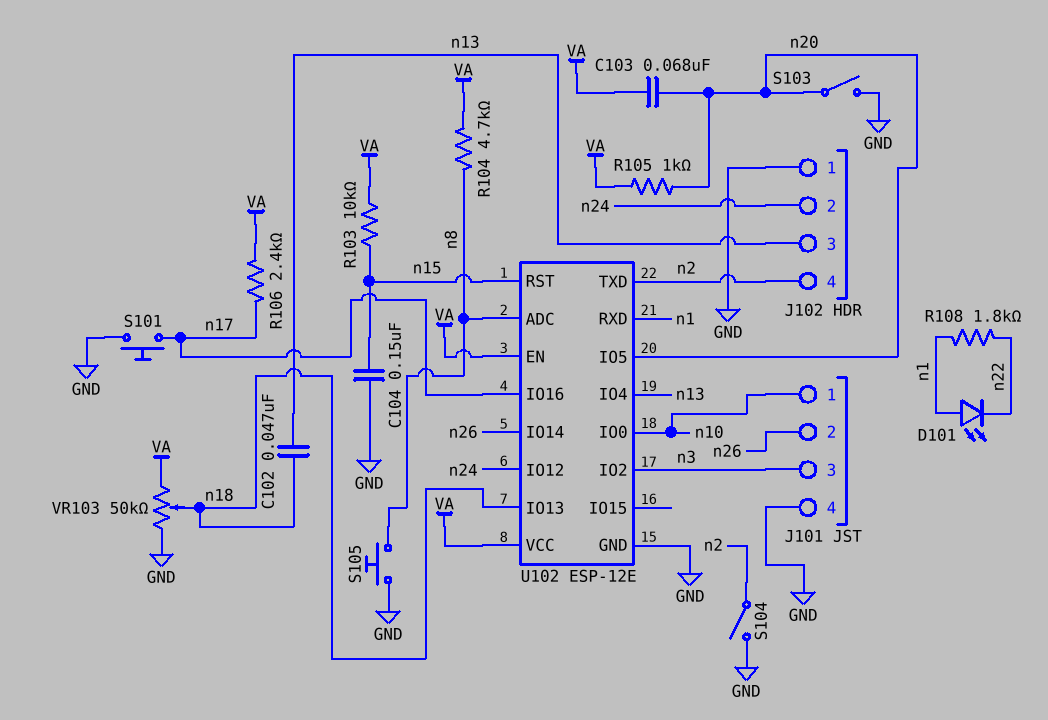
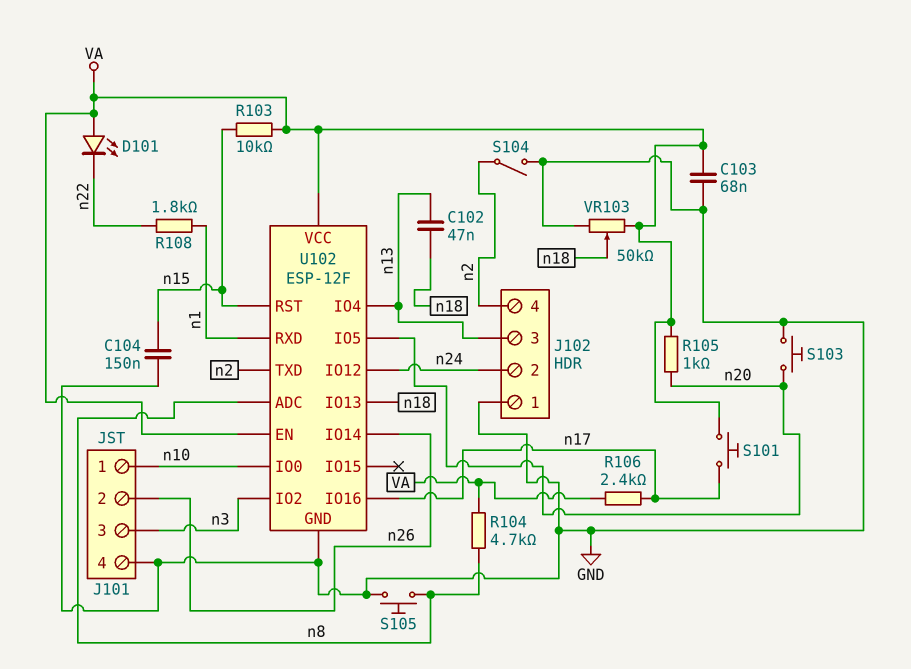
C103: 68nF (VA, n20) -> 68nF (GND, VA)
D101: LED (A n1, K n22) -> LED (A VA, K n22)
S101: button (GND, n17) -> button (VA, n17)
S103: switch (GND, n20) -> button (GND, n20)
U102: ESP-12E -> ESP-12F

